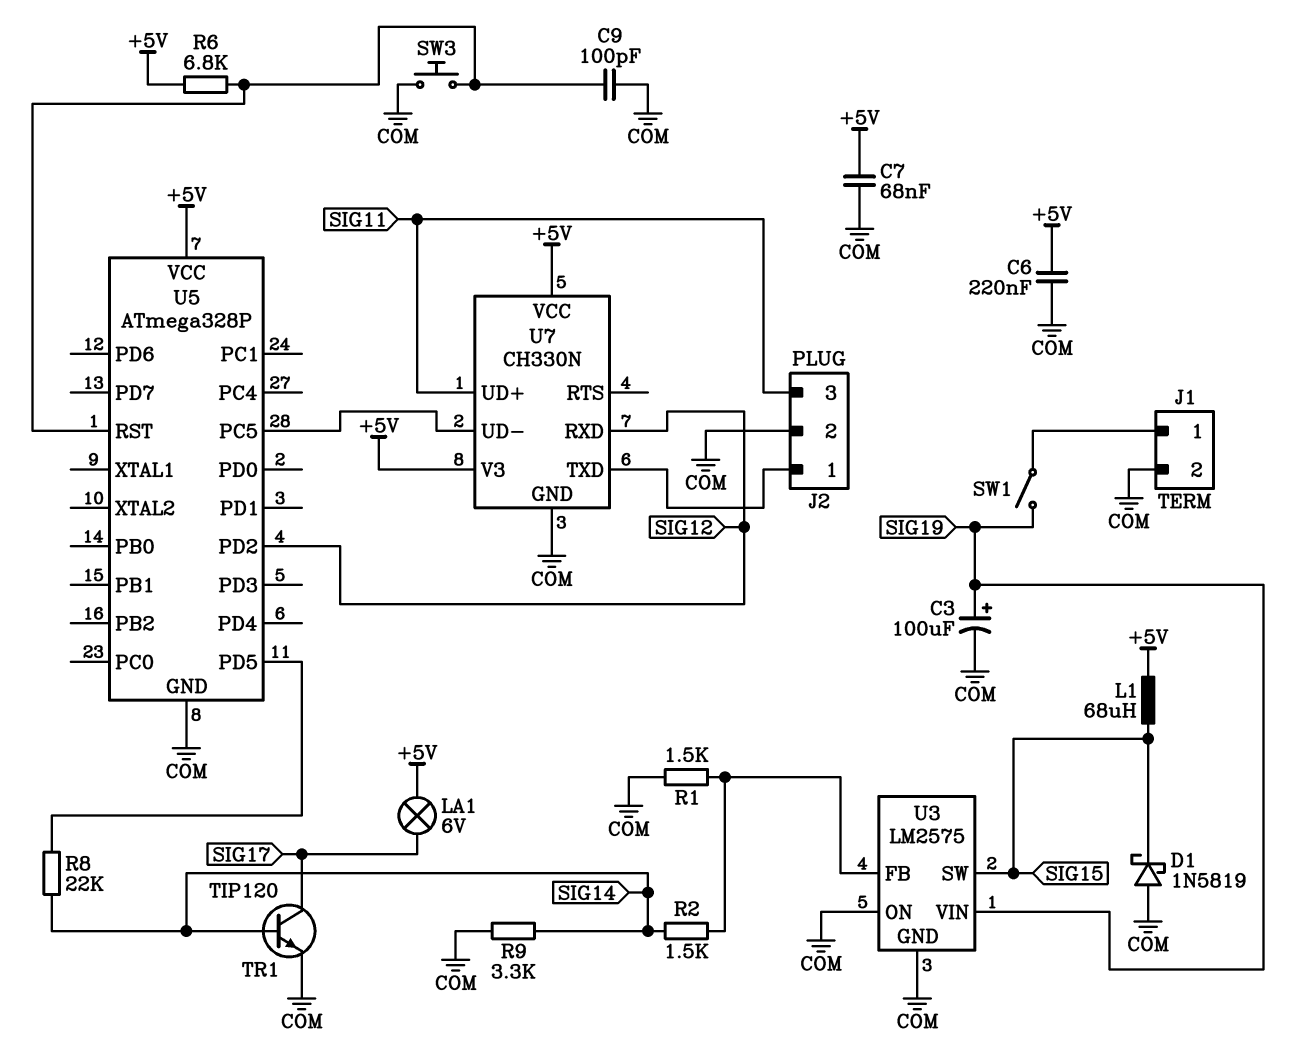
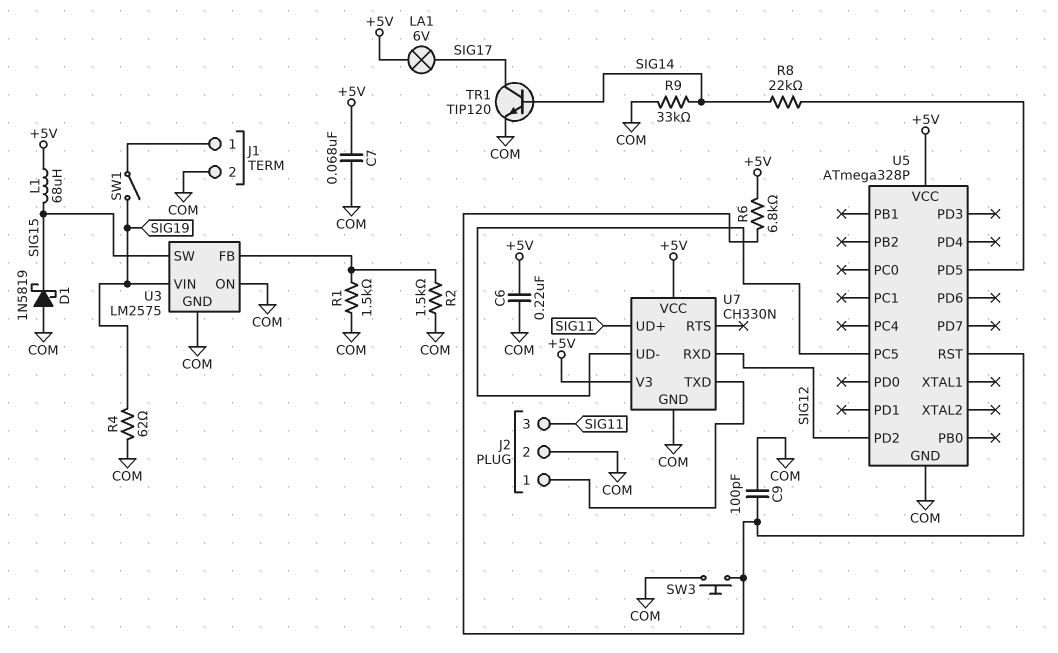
C3: 100uF (plus SIG19, minus COM) -> none
R2: 1.5k (SIG14, U3/FB) -> 1.5k (COM, U3/FB)
R4: none -> 62 (COM, SIG19)
R9: 3.3k (COM, SIG14) -> 33k (COM, SIG14)

